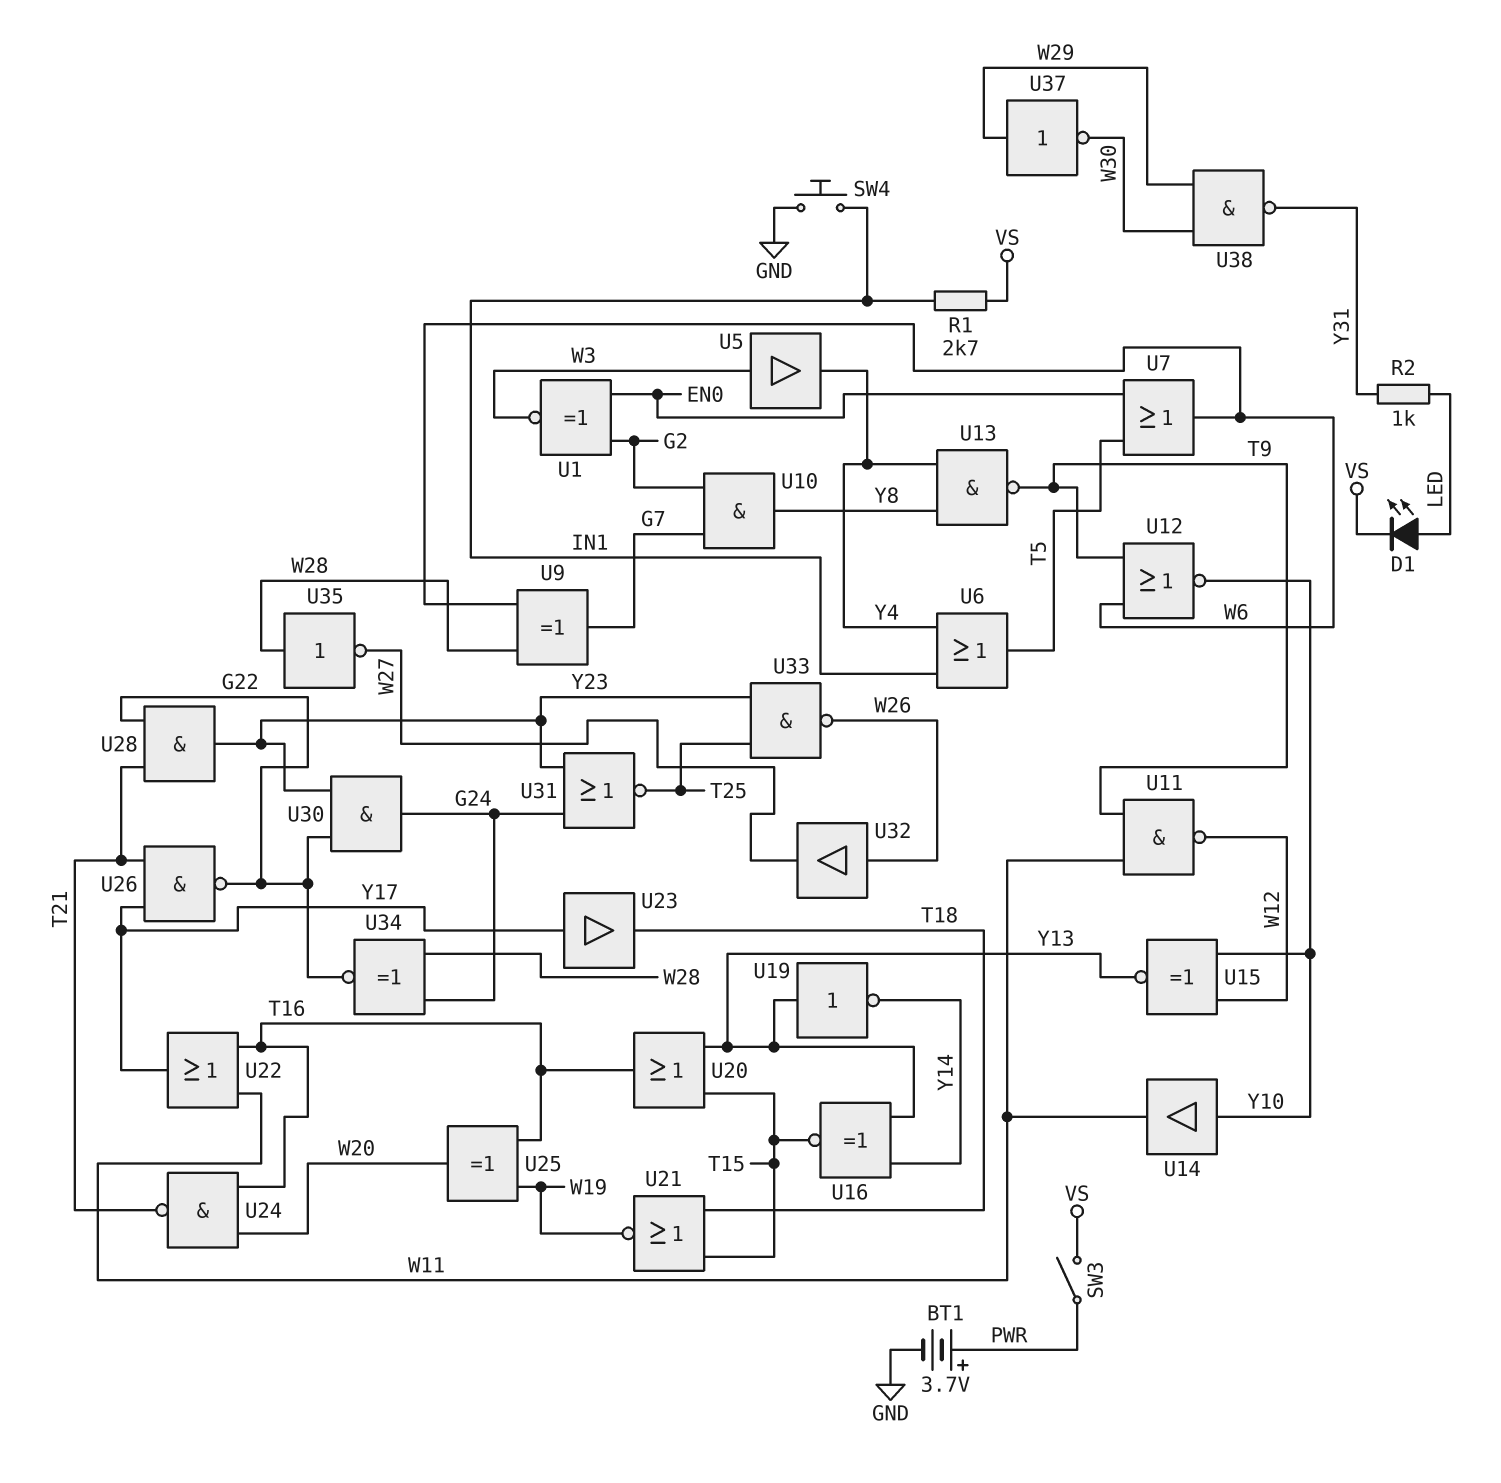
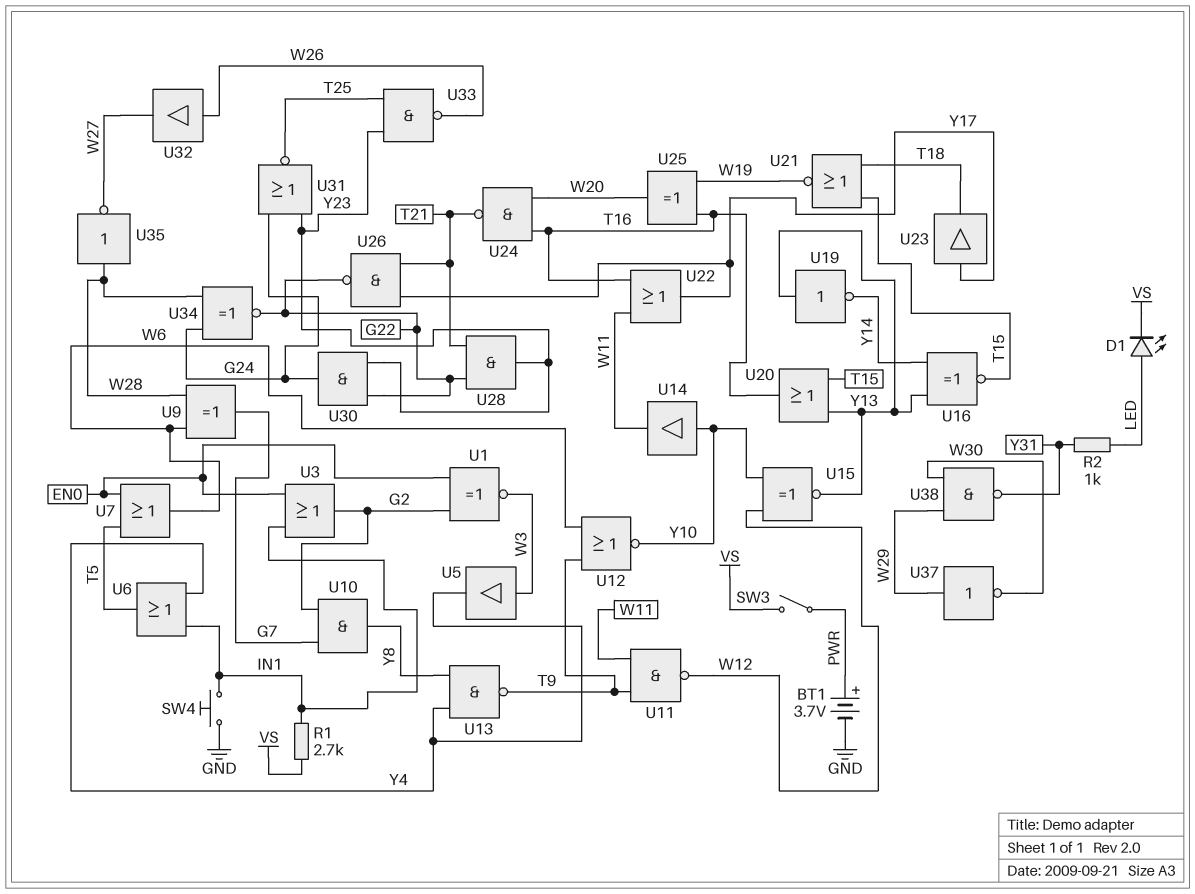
U3: none -> OR (in EN0, in IN1, out G2)

